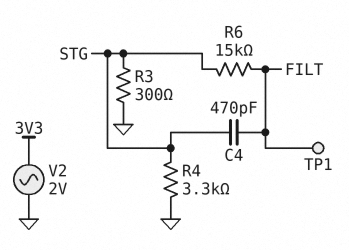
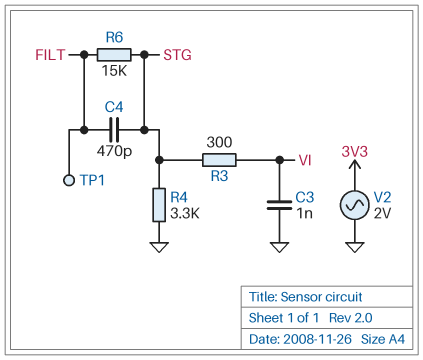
C3: none -> 1nF (GND, VI)
R3: 300 (GND, STG) -> 300 (STG, VI)

